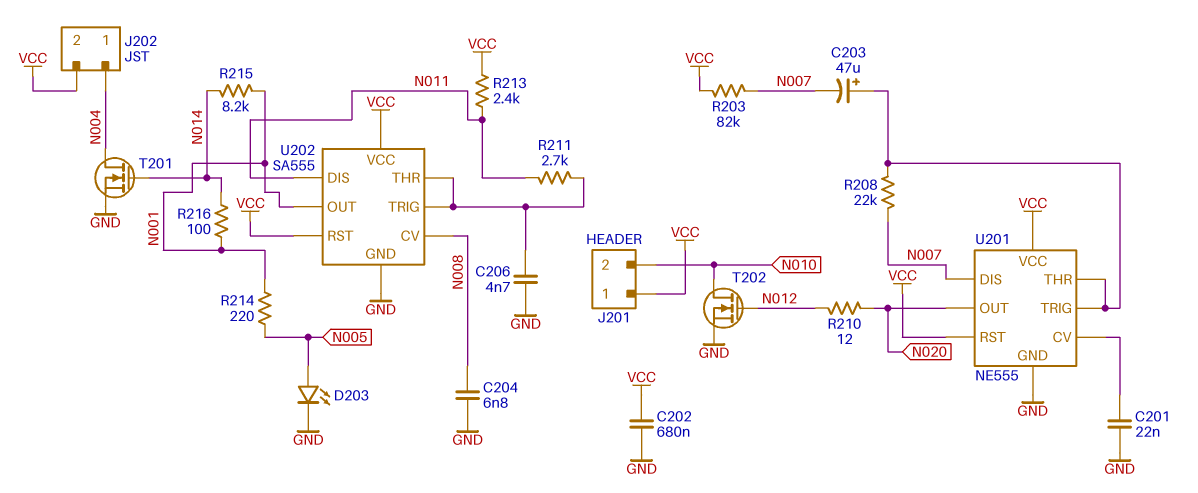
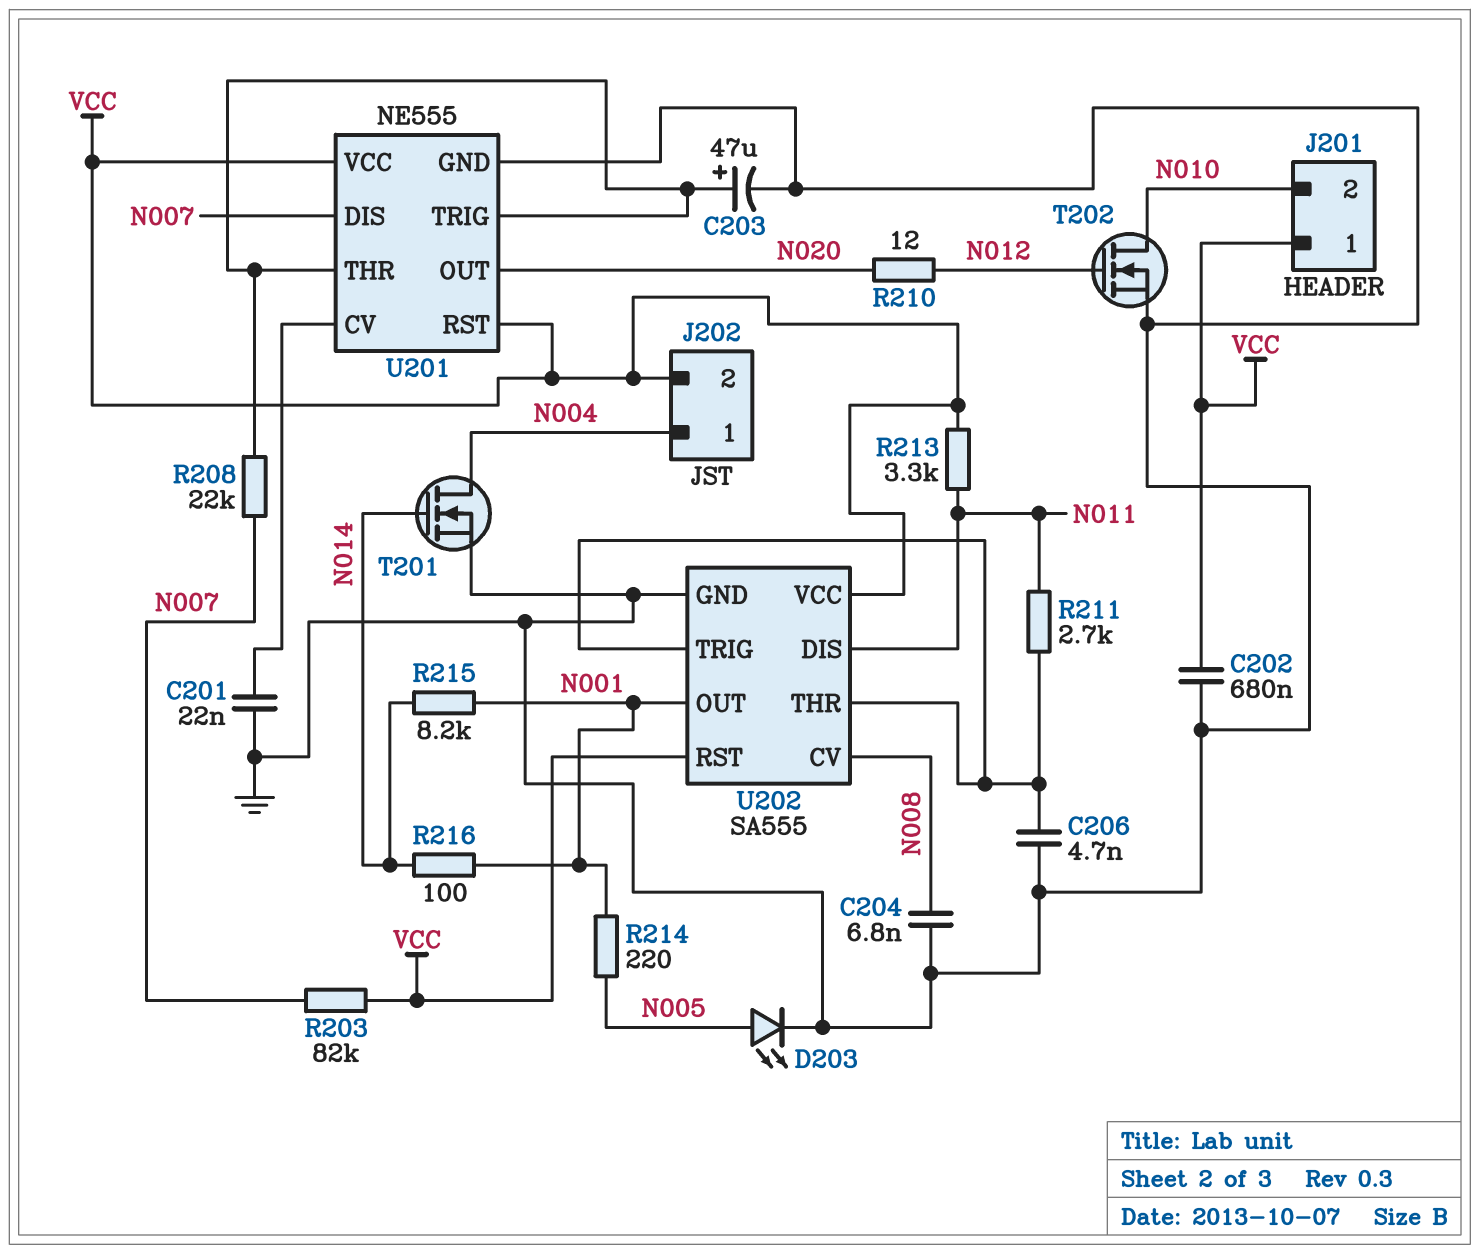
C203: 47uF (plus U201/THR, minus N007) -> 47uF (plus U201/THR, minus GND)
R213: 2.4k (N011, VCC) -> 3.3k (N011, VCC)

